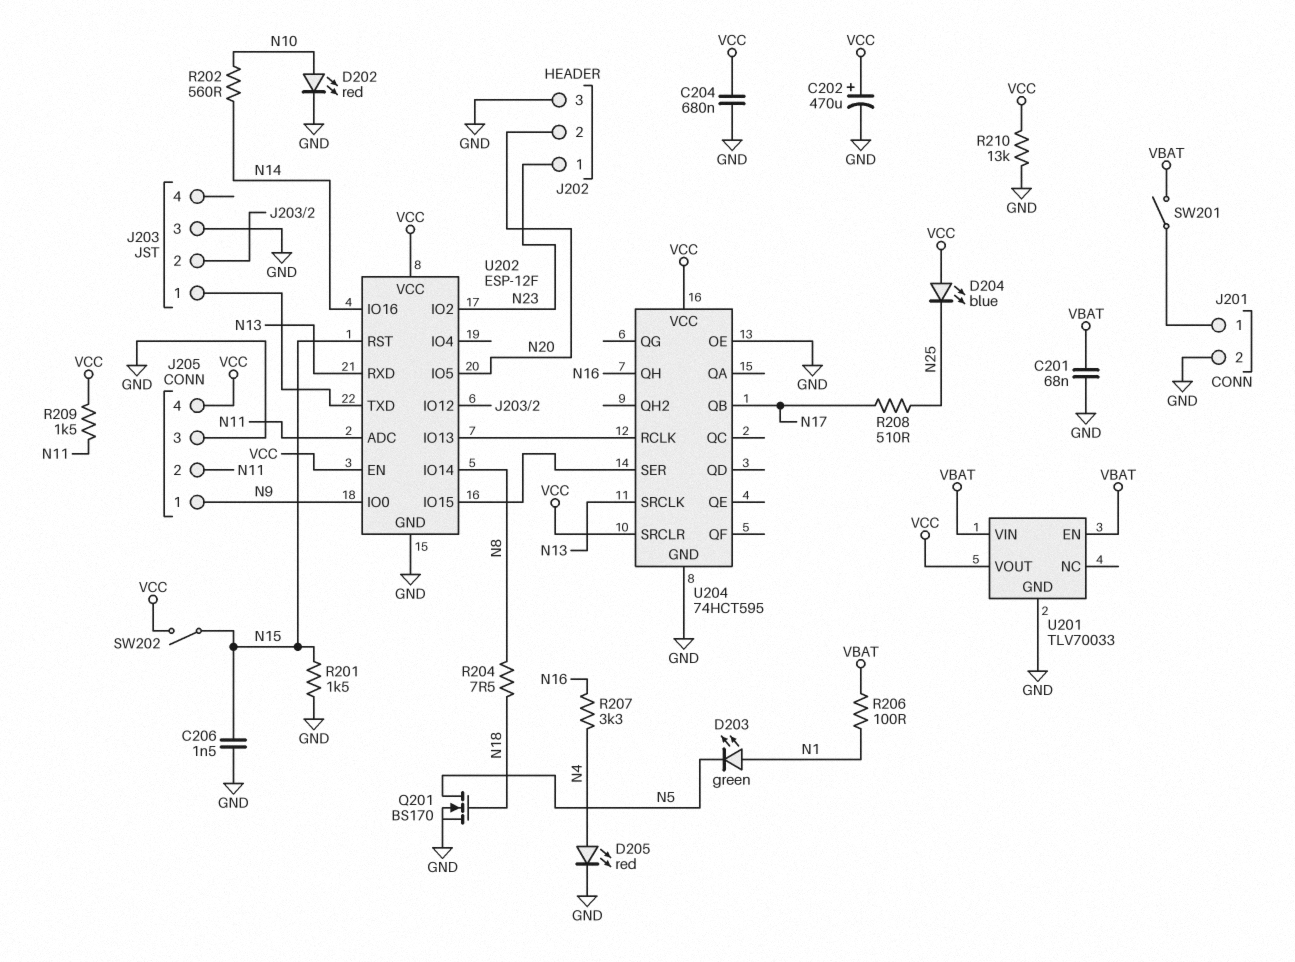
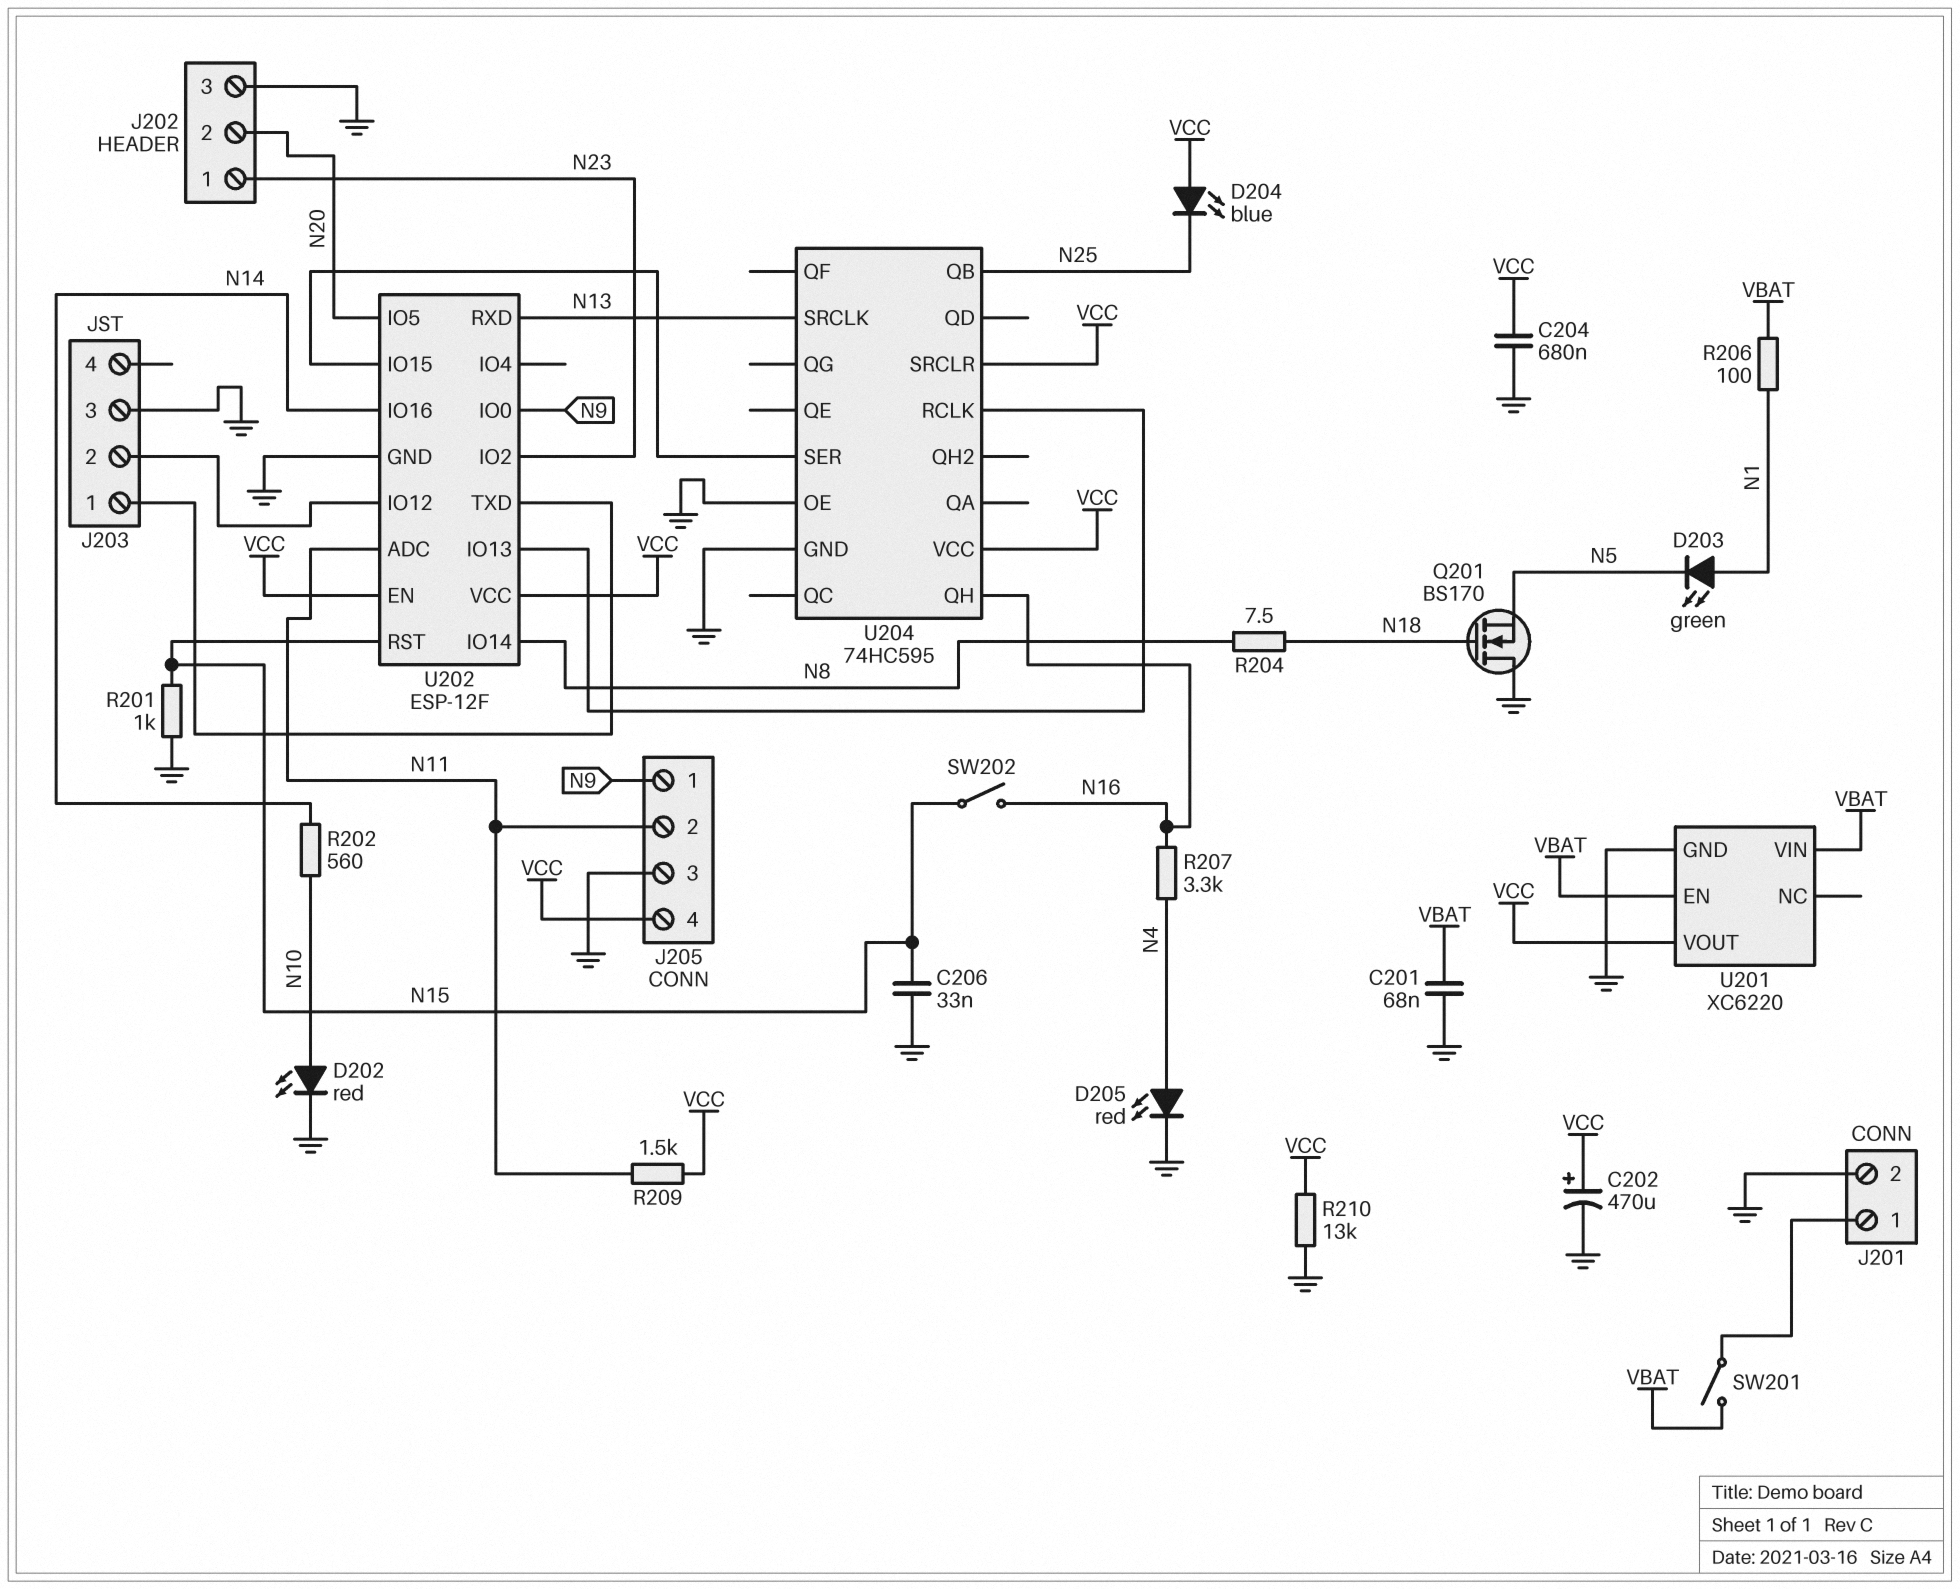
C206: 1.5nF (GND, N15) -> 33nF (GND, N15)
Q201: NMOS BS170 (G N18, D N5, S GND) -> NMOS BS170 (G N18, D GND, S N5)
R201: 1.5k (GND, N15) -> 1k (GND, N15)
R208: 510 (N17, N25) -> none
SW202: switch (N15, VCC) -> switch (N15, N16)
U201: TLV70033 -> XC6220
U204: 74HCT595 -> 74HC595
U204 pin QB: N17 -> N25

